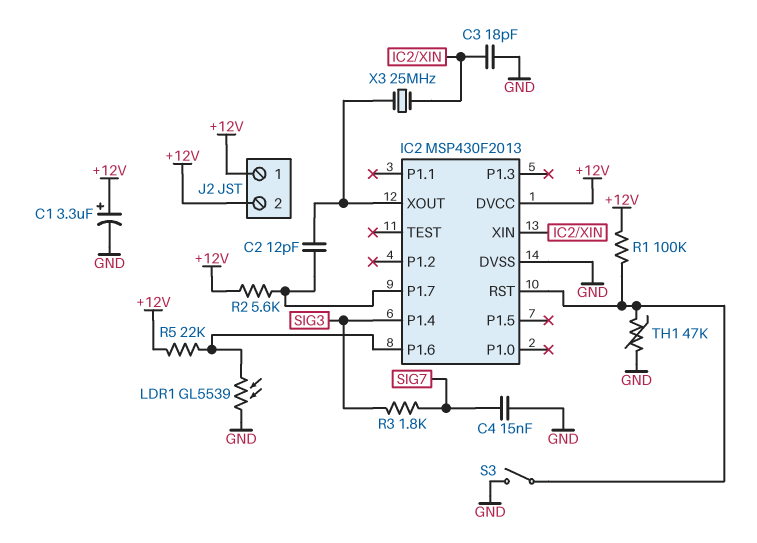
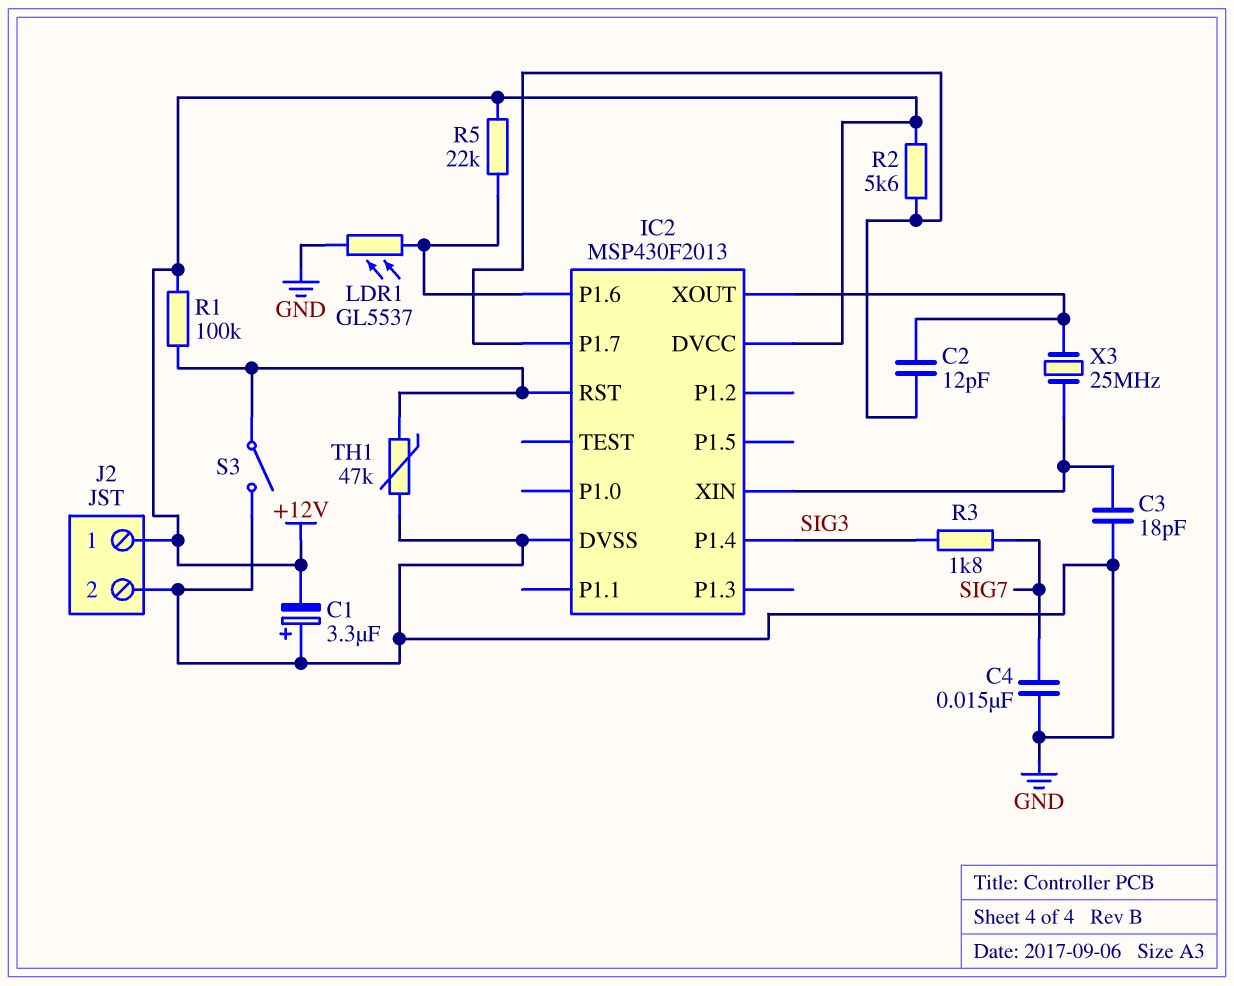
C1: 3.3uF (plus +12V, minus GND) -> 3.3uF (plus GND, minus +12V)
J2 pin 2: +12V -> GND
LDR1: GL5539 (GND, IC2/P1.6) -> GL5537 (GND, IC2/P1.6)

